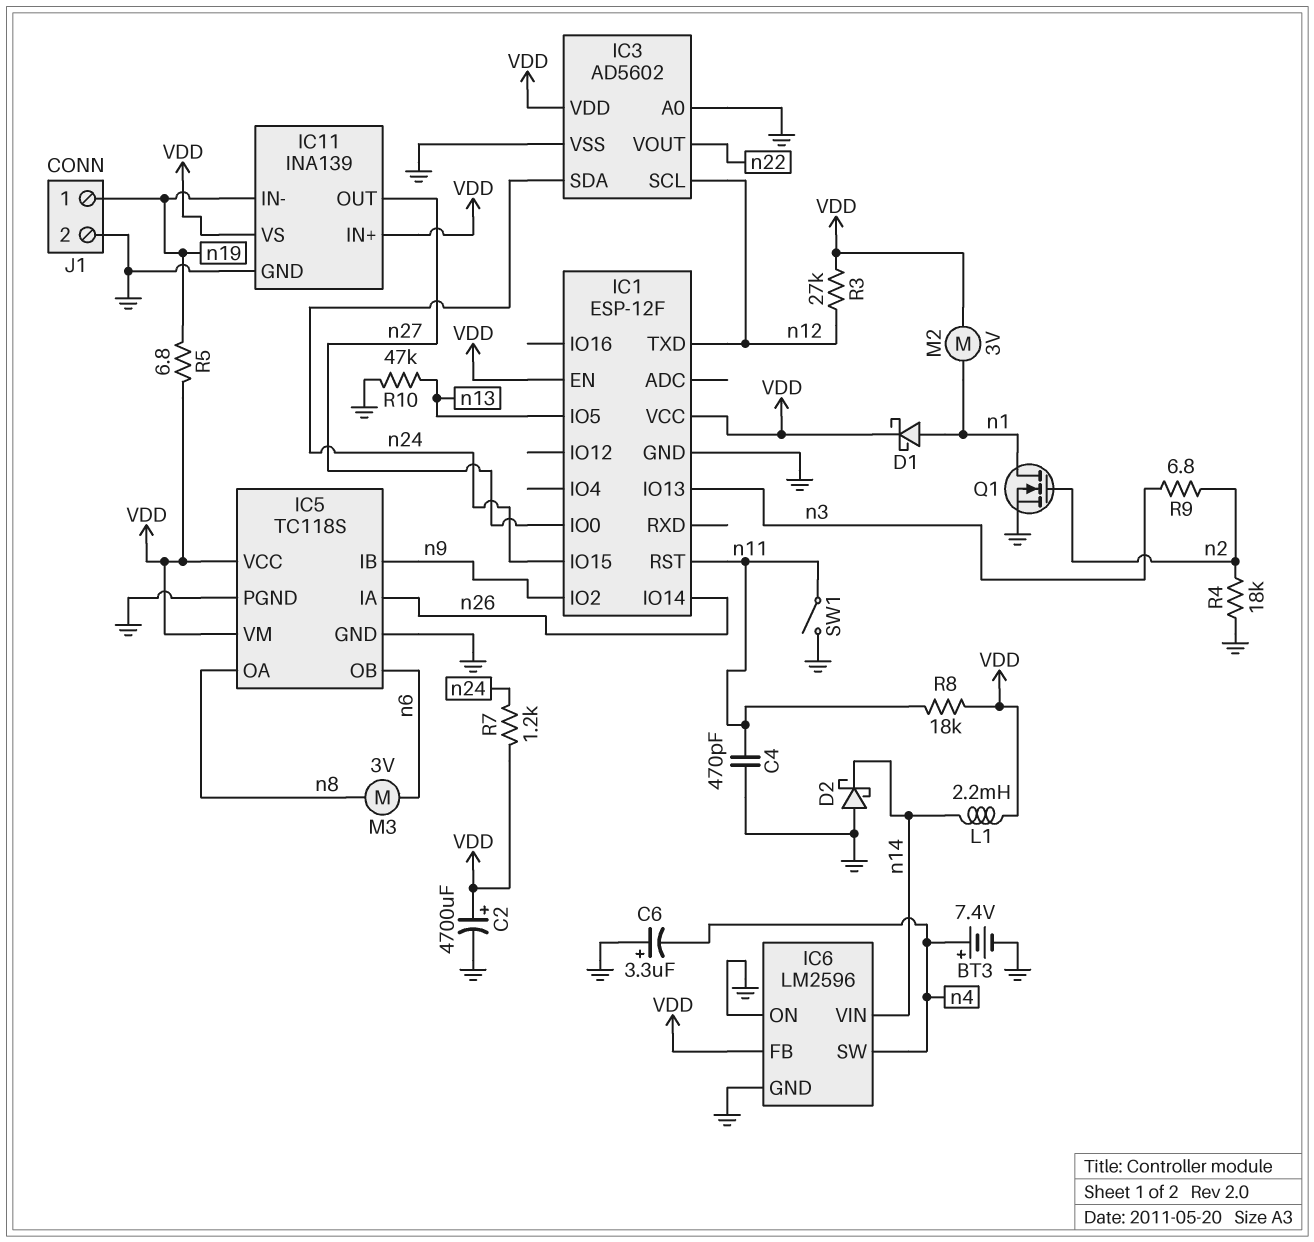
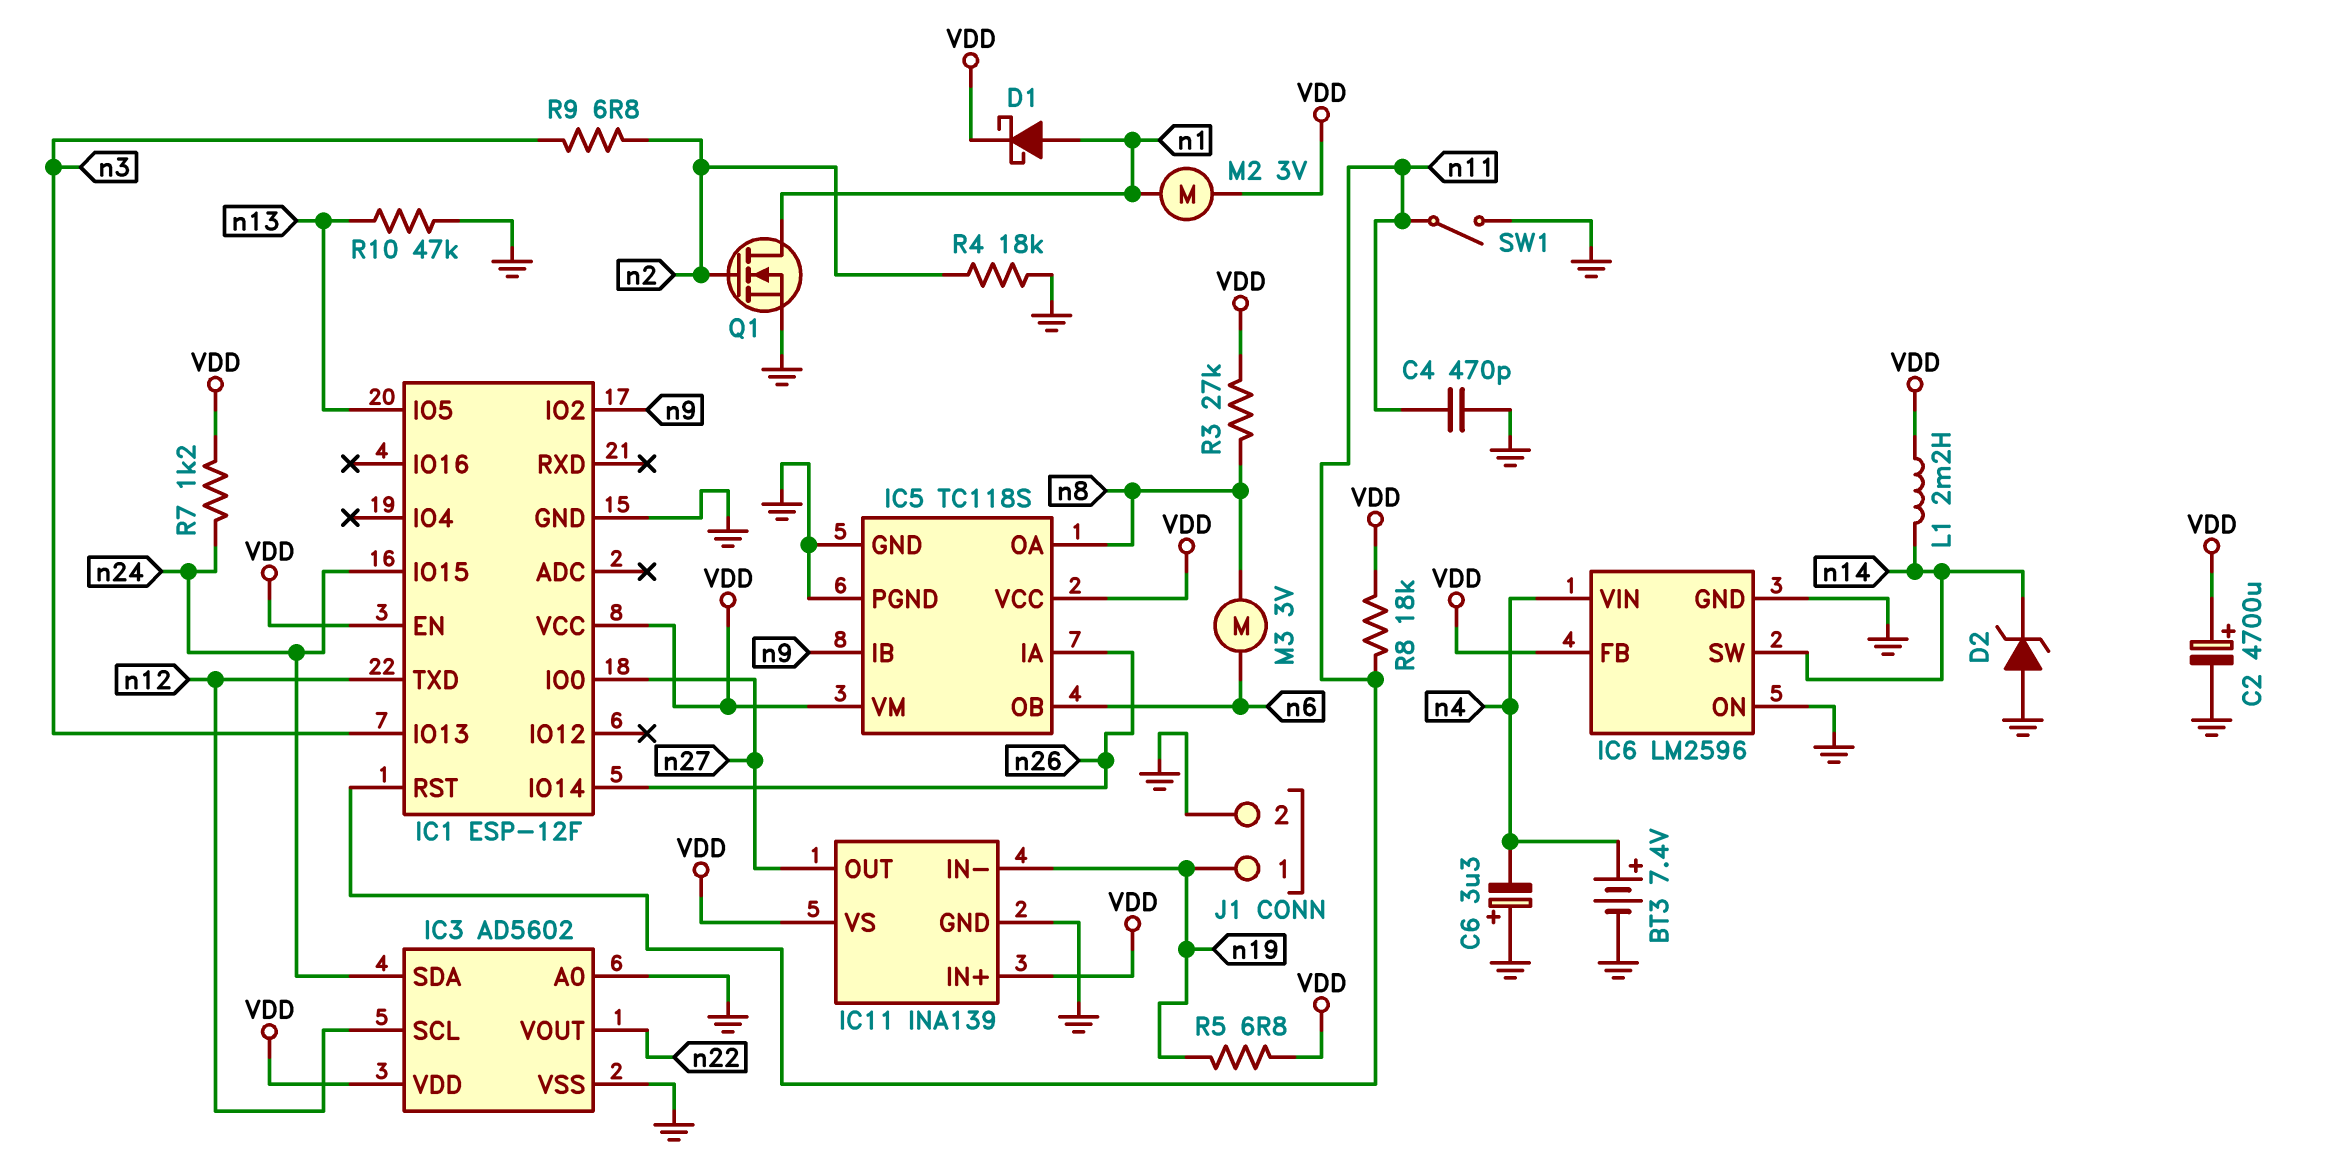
D2: schottky (A GND, K n14) -> zener (A GND, K n14)
IC6 pin SW: n4 -> n14
IC6 pin VIN: n14 -> n4
R3: 27k (VDD, n12) -> 27k (VDD, n8)

